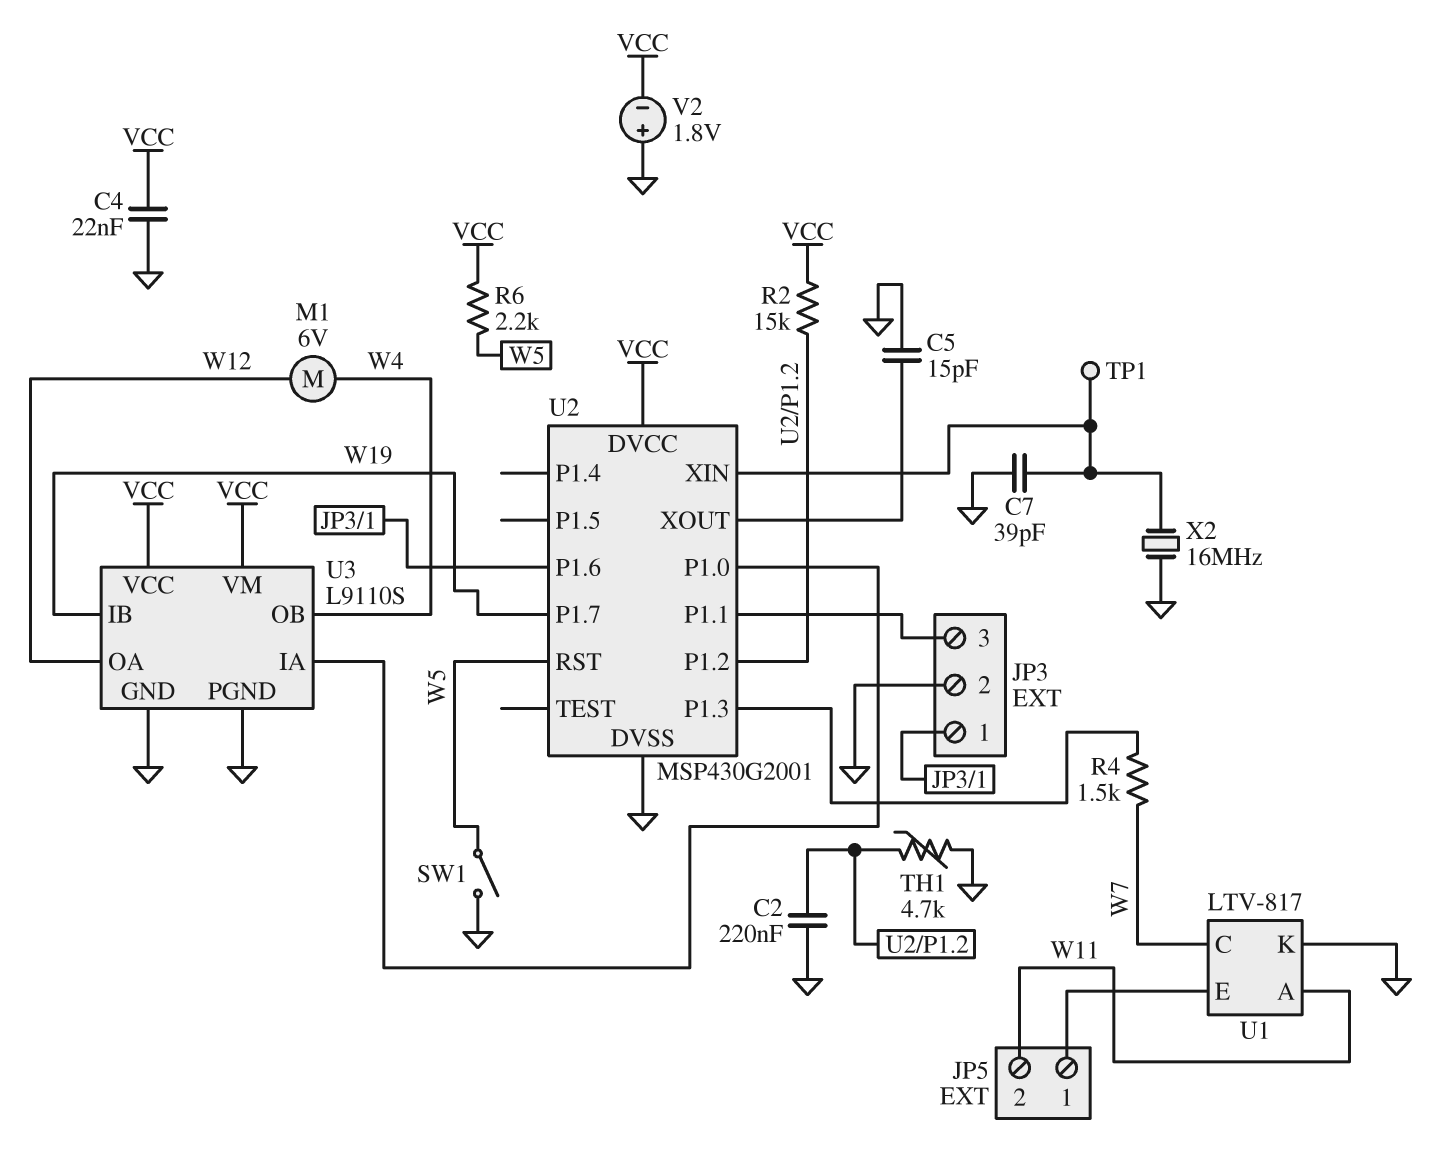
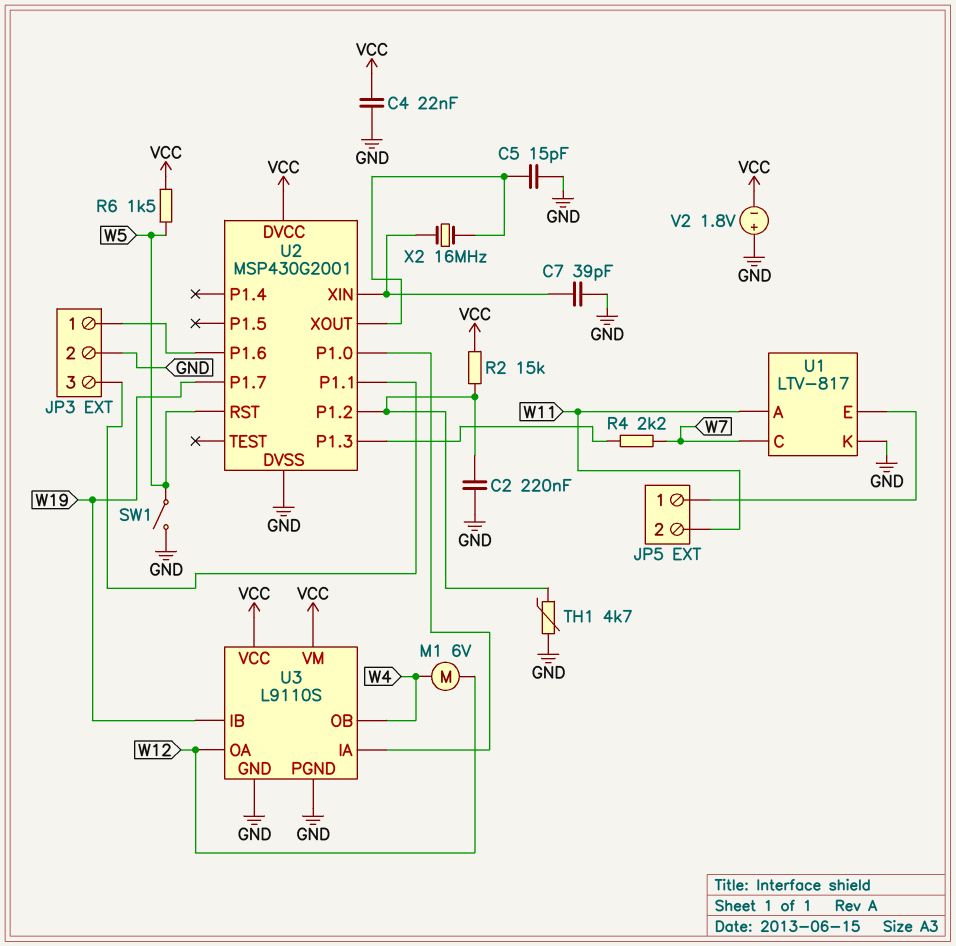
R4: 1.5k (U2/P1.3, W7) -> 2.2k (U2/P1.3, W7)
R6: 2.2k (VCC, W5) -> 1.5k (VCC, W5)
TP1: test point (U2/XIN) -> none
X2: 16MHz (GND, U2/XIN) -> 16MHz (U2/XIN, U2/XOUT)

